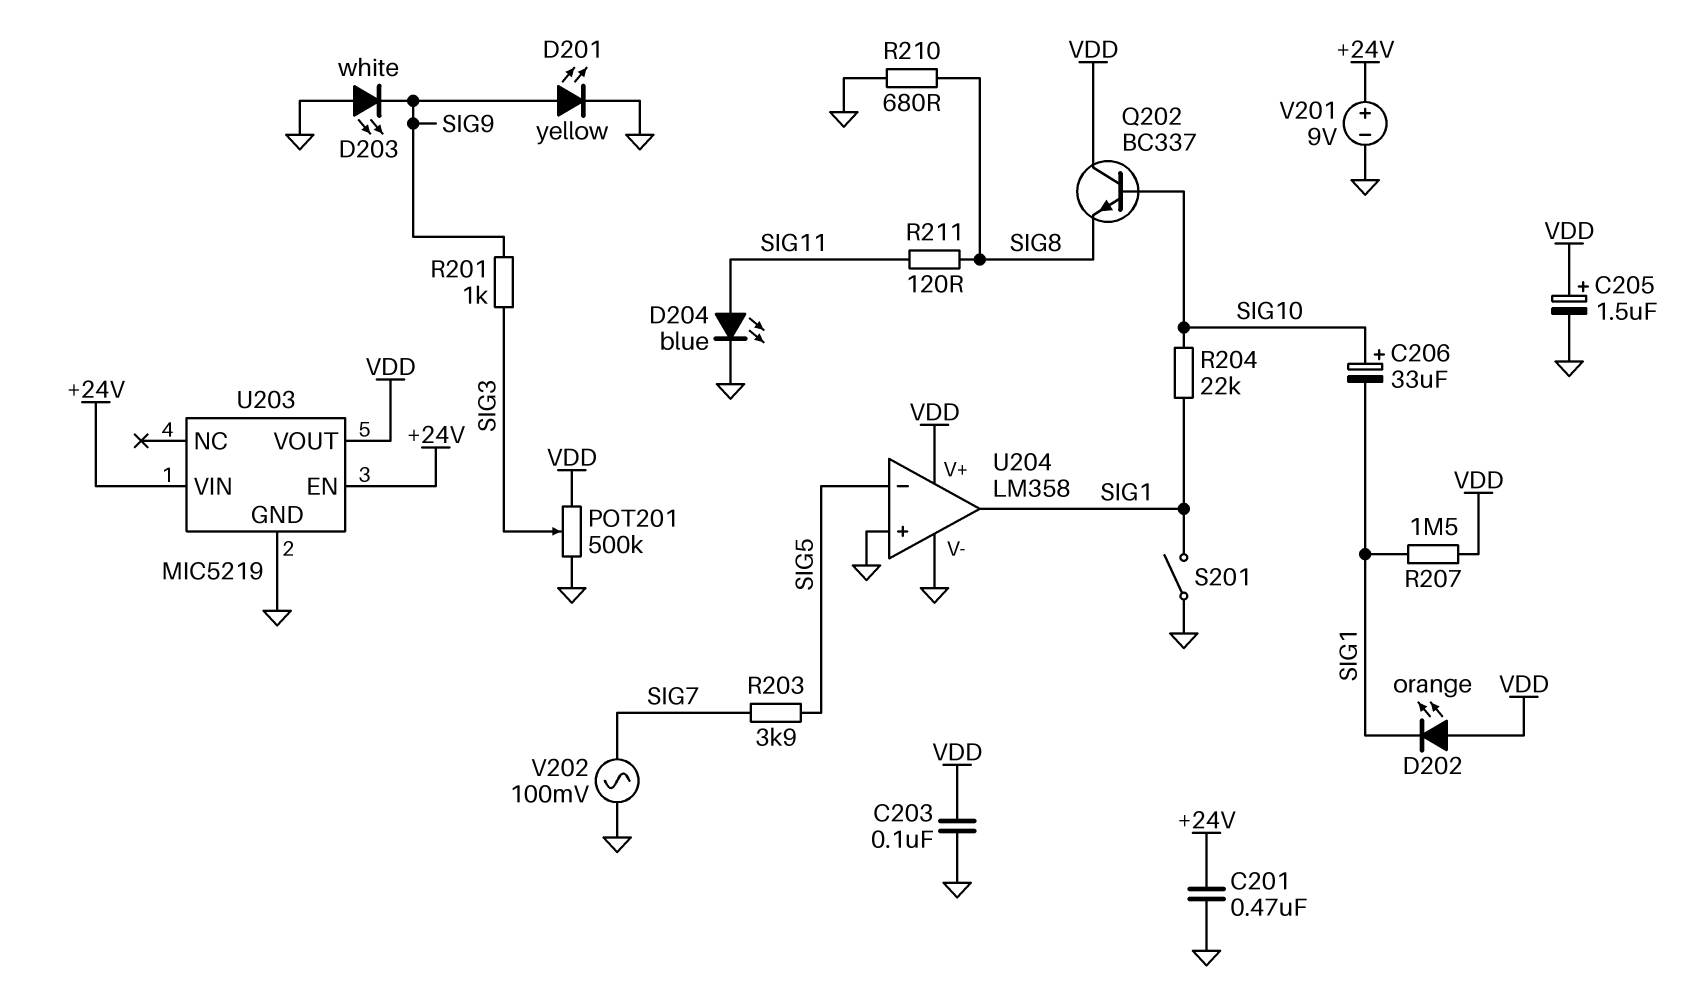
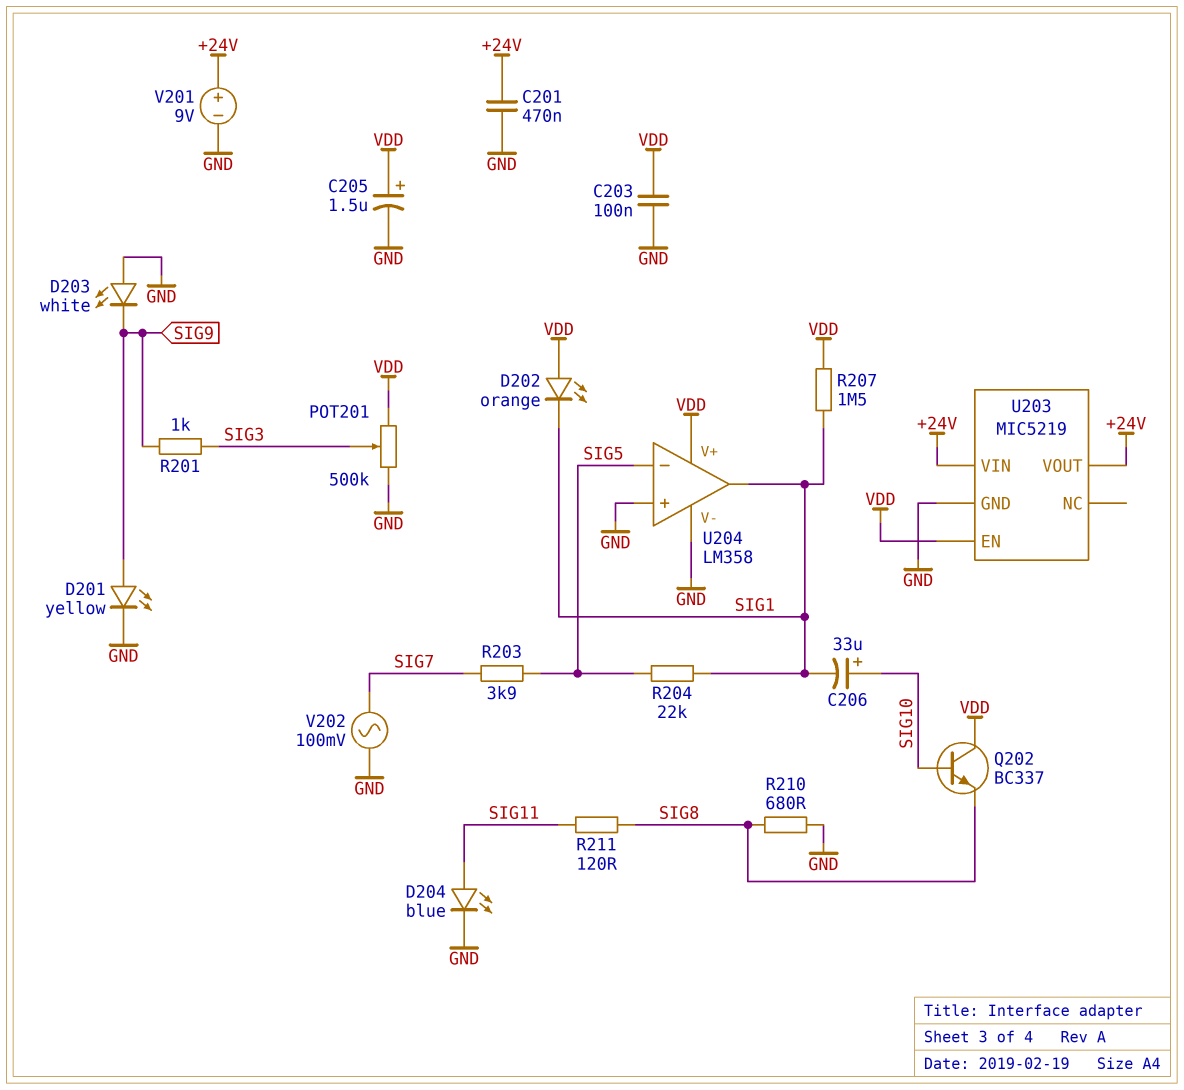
R204: 22k (SIG1, SIG10) -> 22k (SIG1, SIG5)
S201: switch (GND, SIG1) -> none
U203 pin EN: +24V -> VDD
U203 pin VOUT: VDD -> +24V

